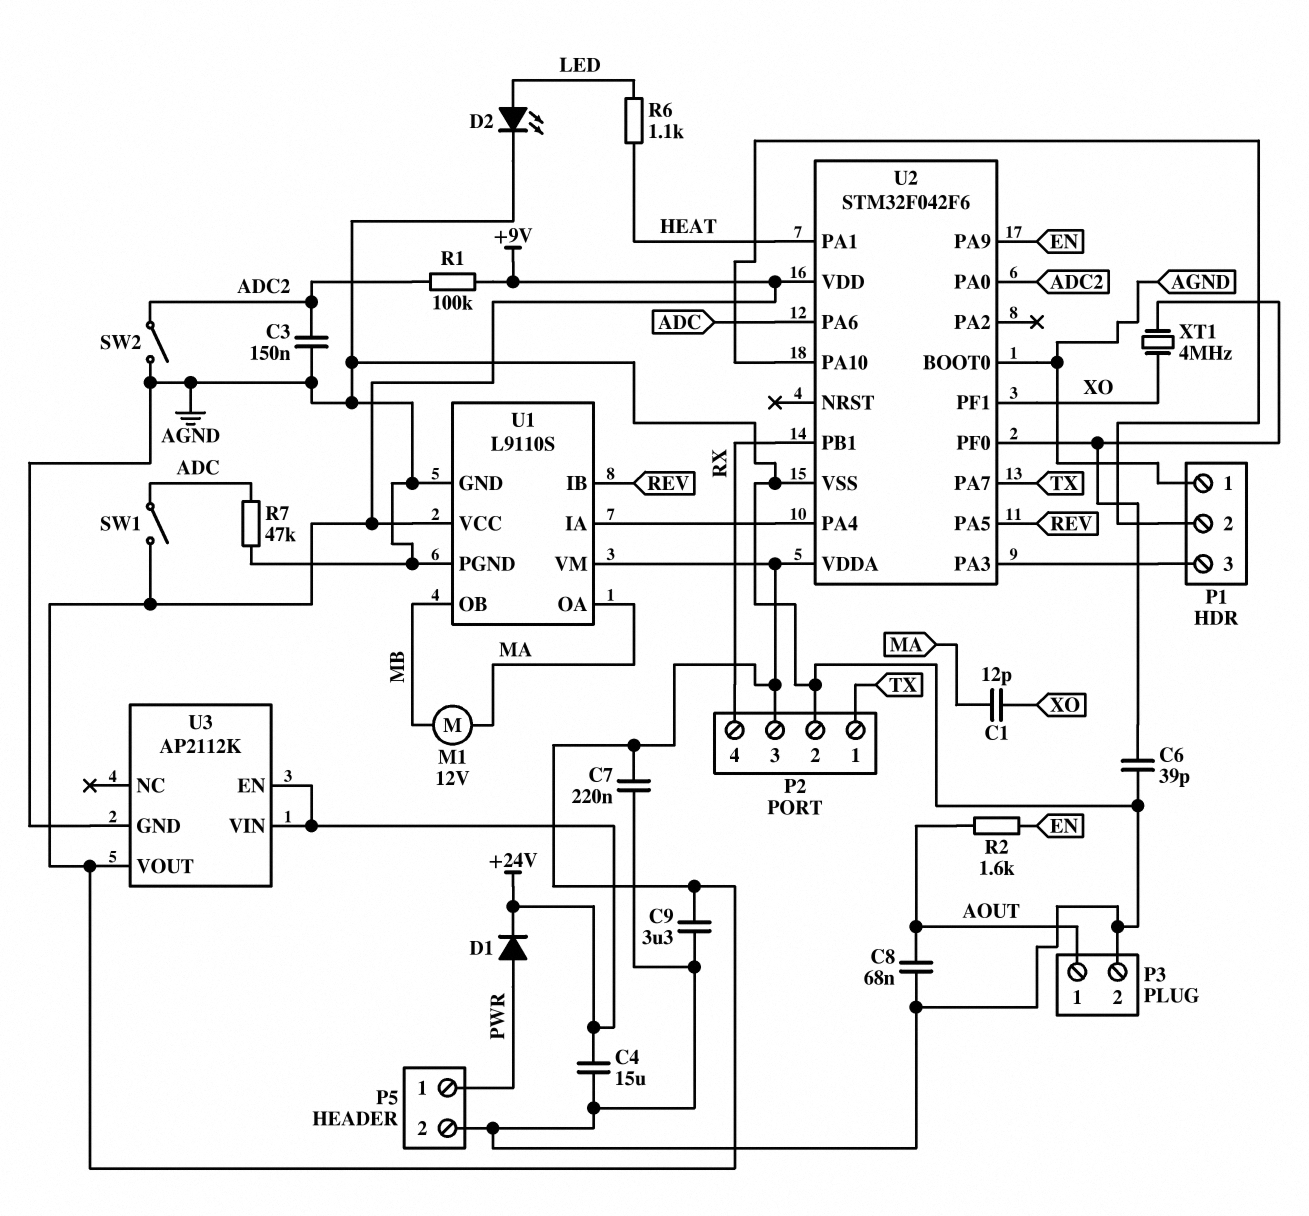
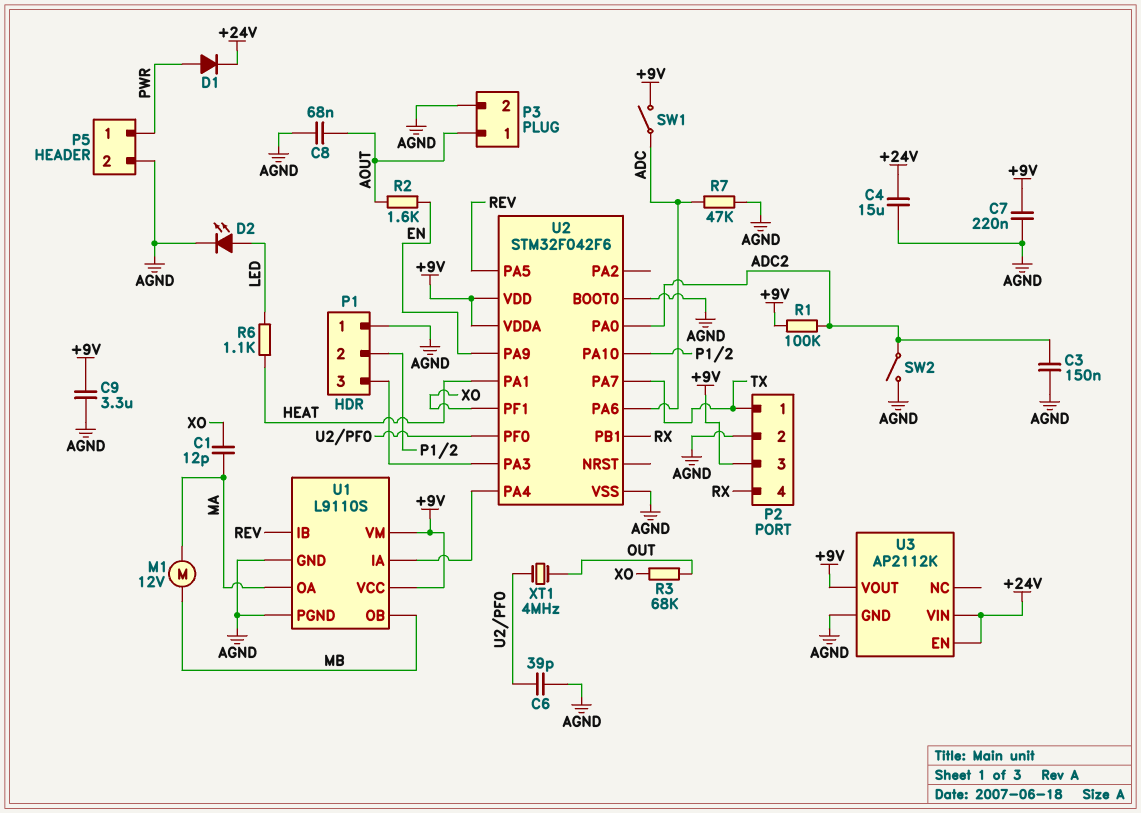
R3: none -> 68k (OUT, XO)
XT1: 4MHz (U2/PF0, XO) -> 4MHz (OUT, U2/PF0)

